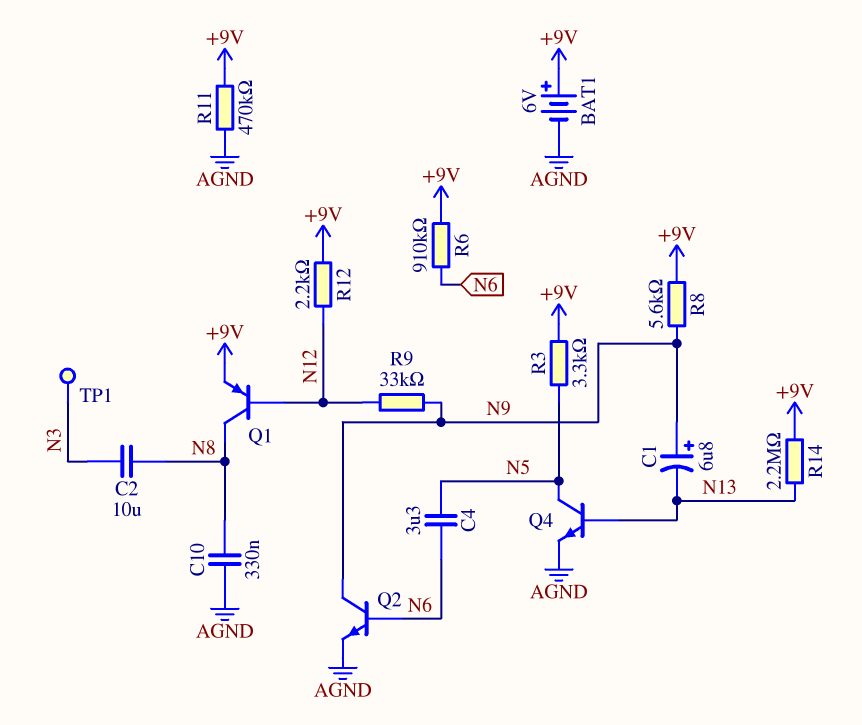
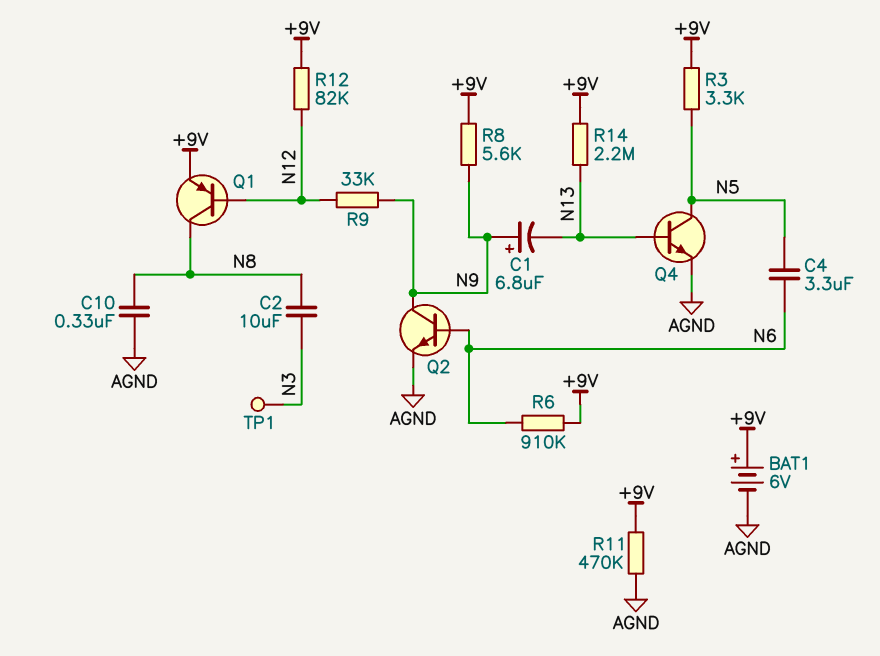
R12: 2.2k (+9V, N12) -> 82k (+9V, N12)

